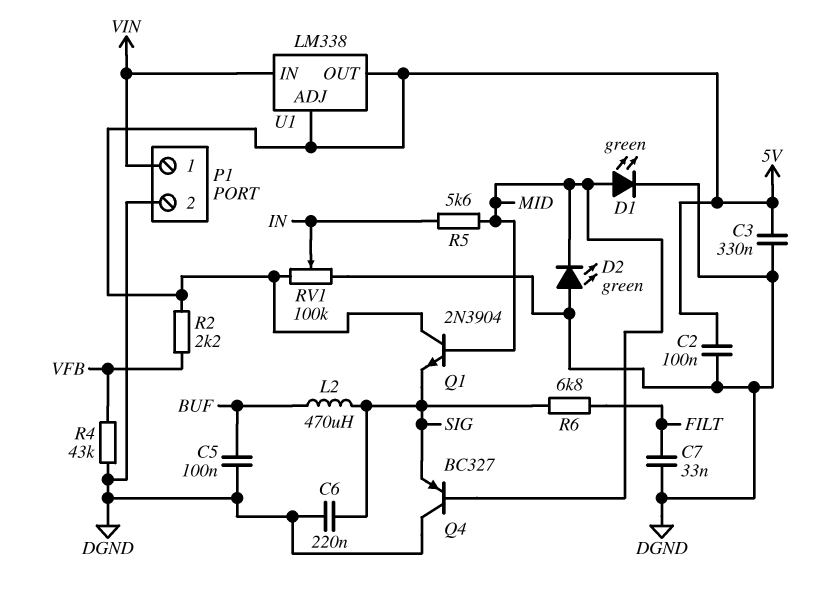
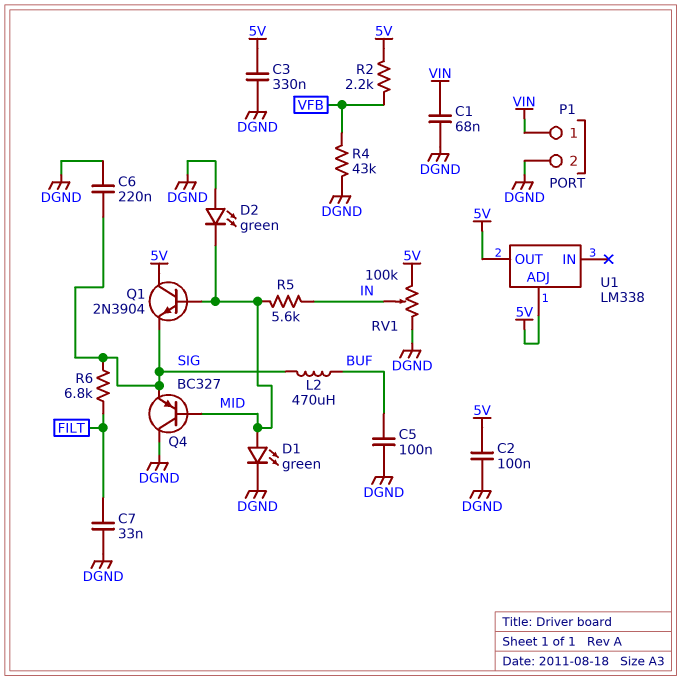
C1: none -> 68nF (DGND, VIN)
U1 pin IN: VIN -> none

